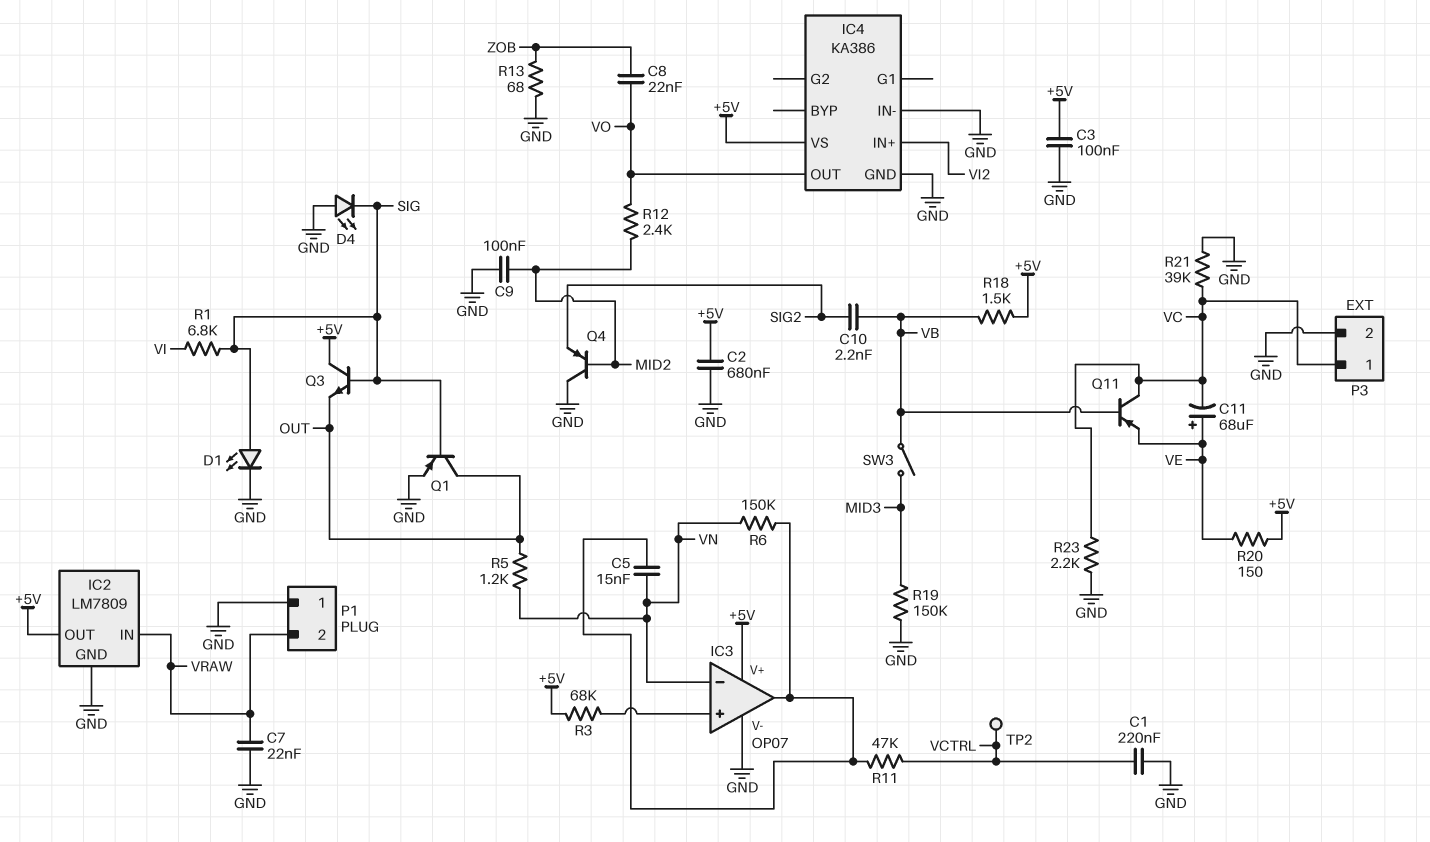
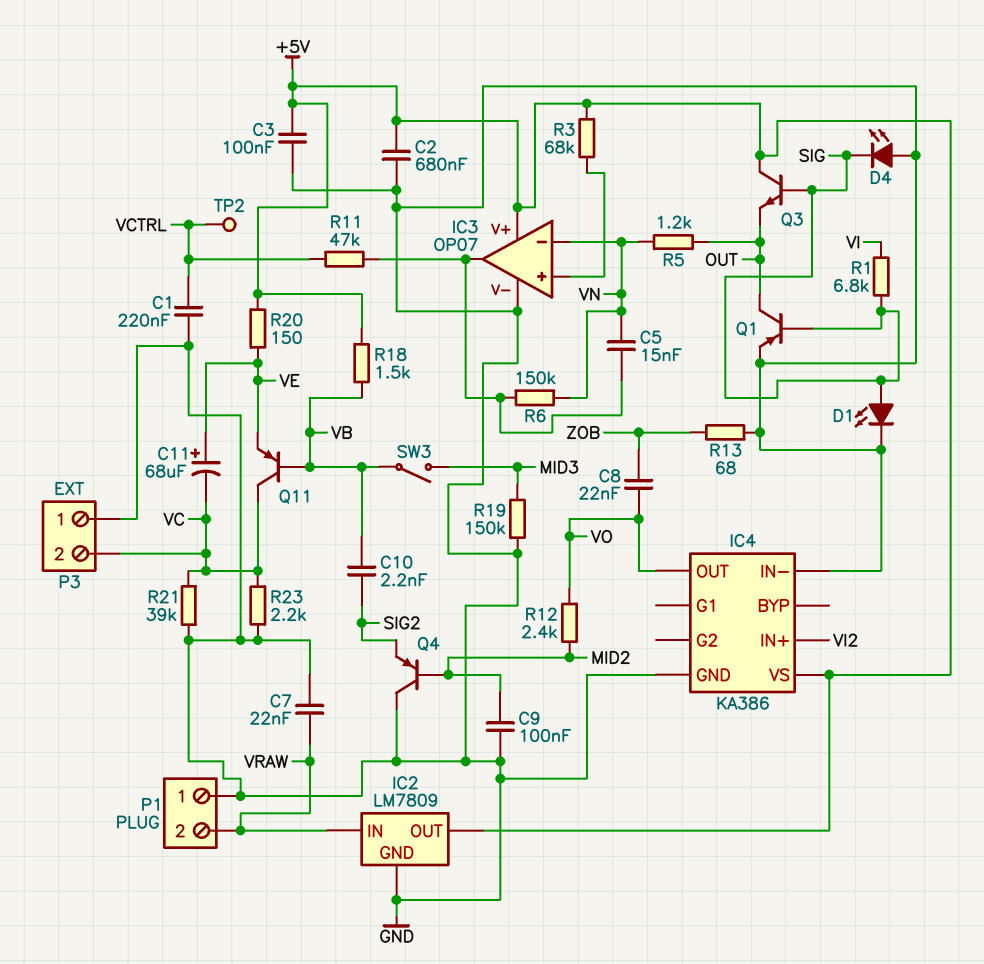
P3 pin 1: VC -> GND
P3 pin 2: GND -> VC

